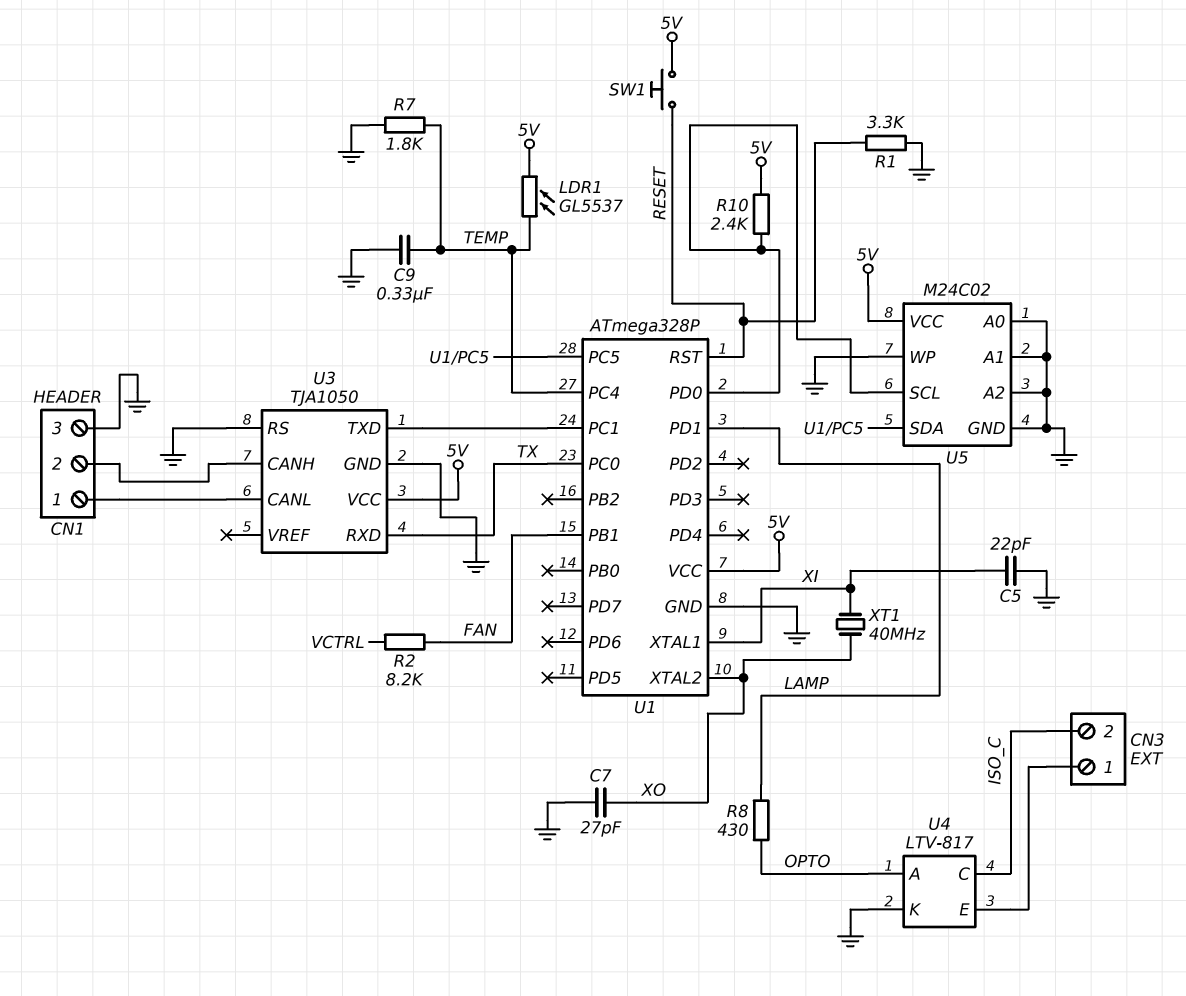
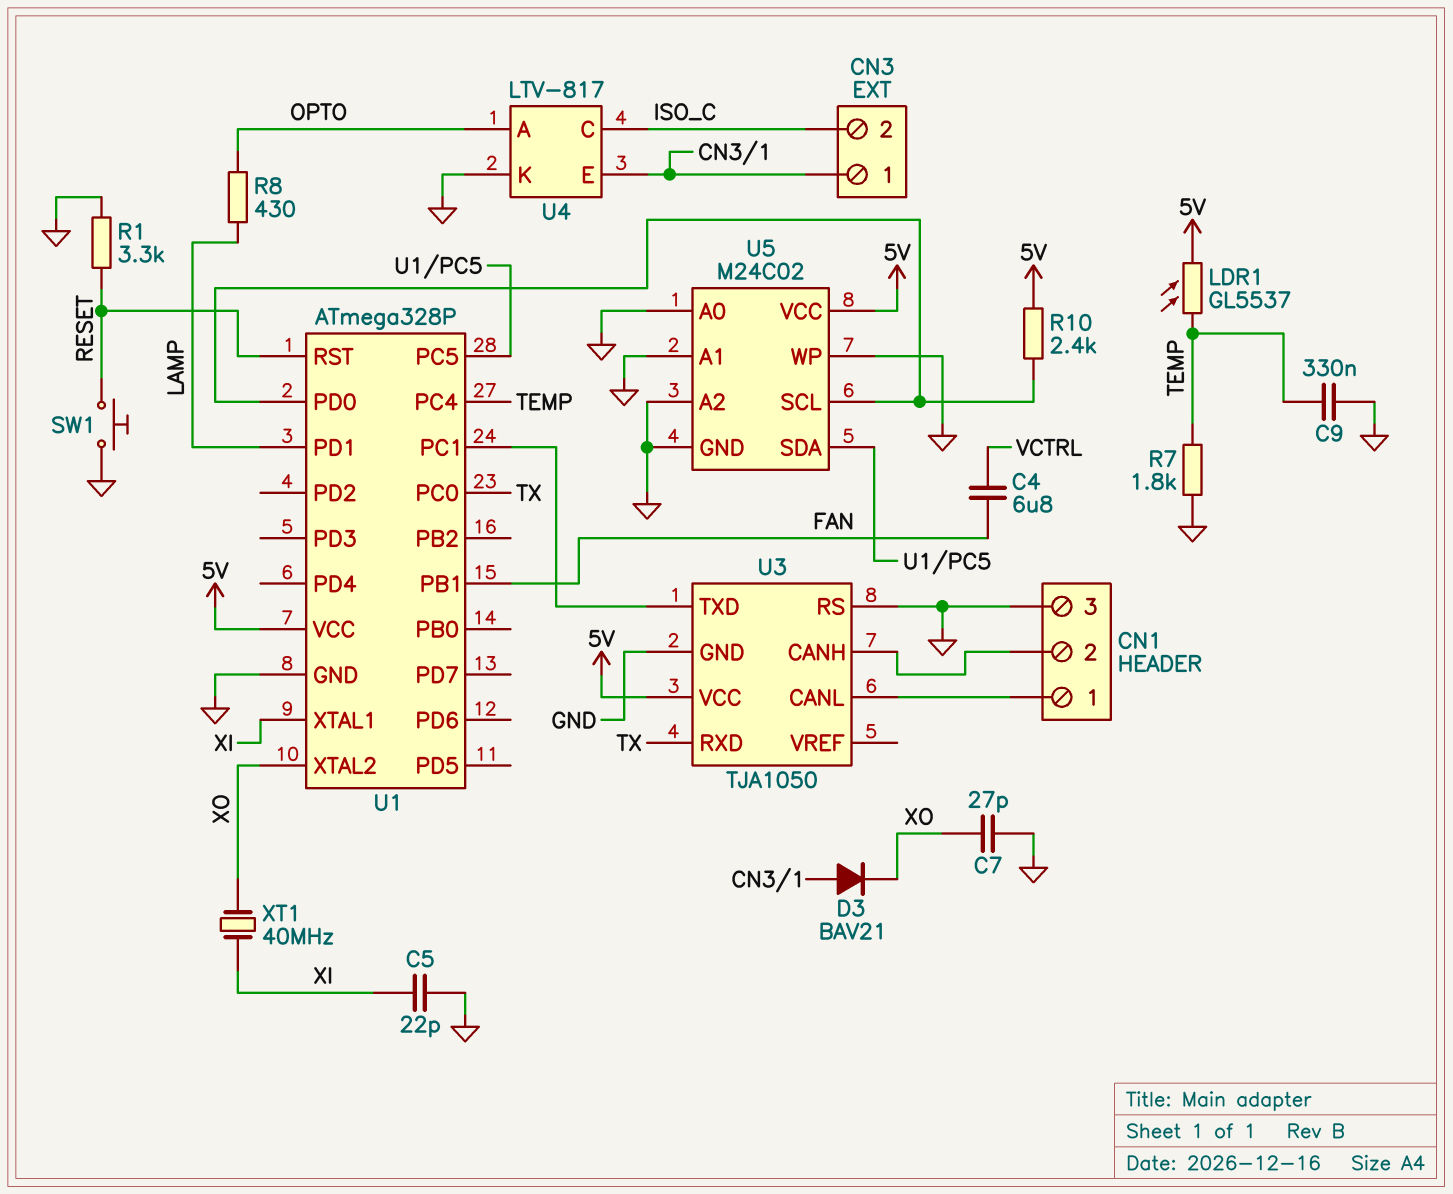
C4: none -> 6.8uF (FAN, VCTRL)
D3: none -> diode BAV21 (A CN3/1, K XO)
R2: 8.2k (FAN, VCTRL) -> none
SW1: button (5V, RESET) -> button (GND, RESET)

